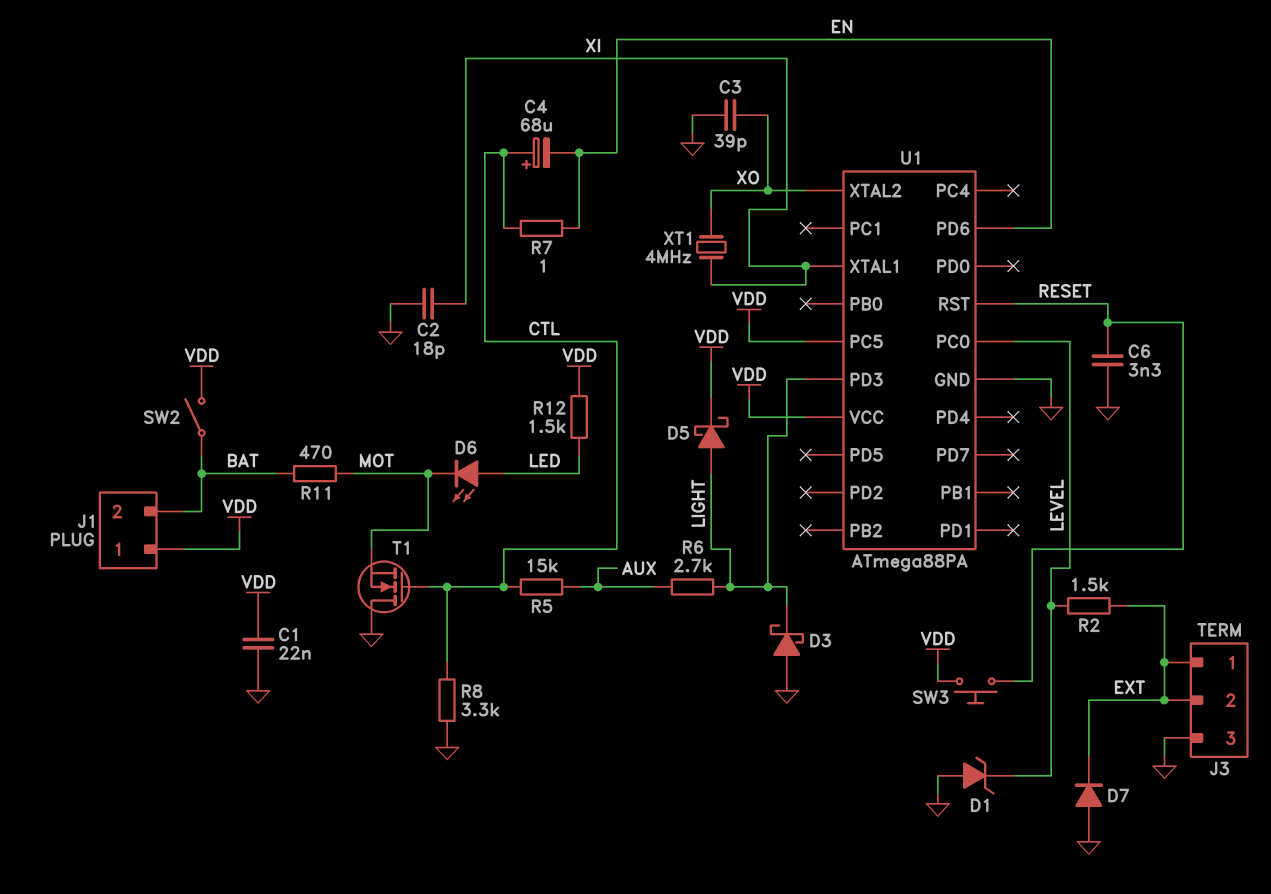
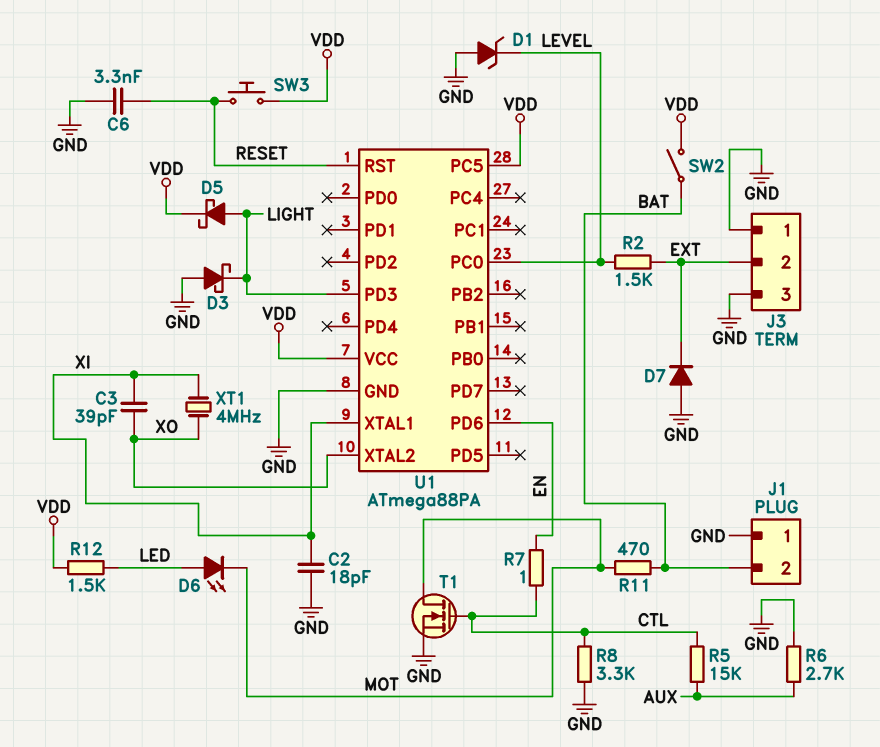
C1: 22nF (GND, VDD) -> none
C3: 39pF (GND, XO) -> 39pF (XI, XO)
C4: 68uF (plus CTL, minus EN) -> none
J1 pin 1: VDD -> GND
J3 pin 1: EXT -> GND
R6: 2.7k (AUX, LIGHT) -> 2.7k (AUX, GND)
T1: NMOS (G CTL, D GND, S MOT) -> NMOS (G CTL, D MOT, S GND)

